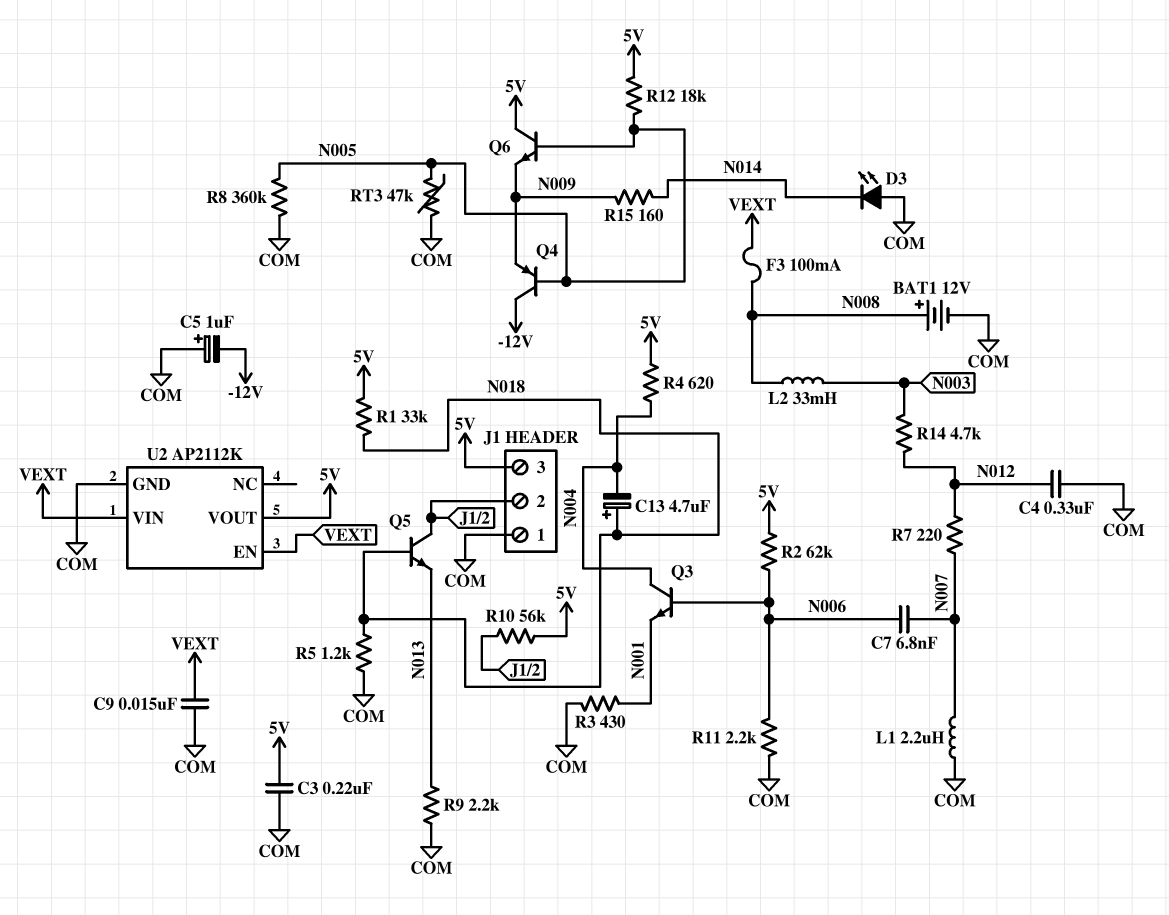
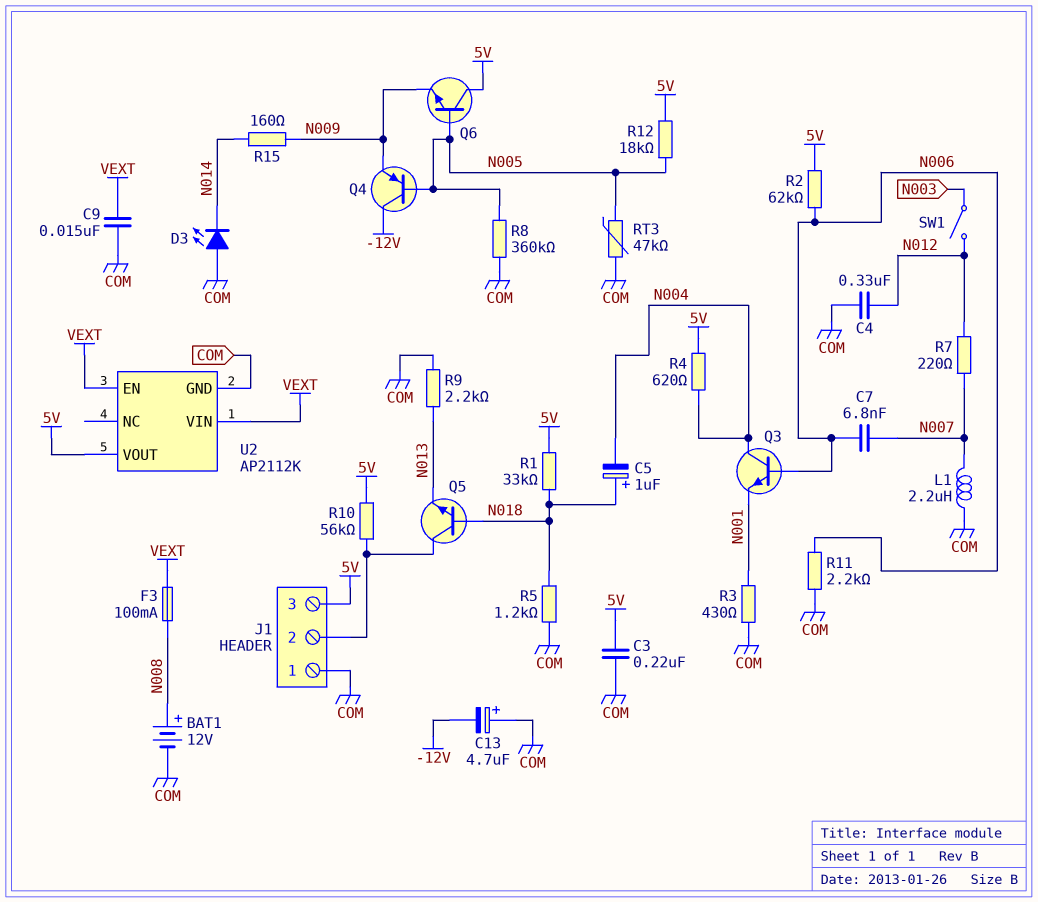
C5: 1uF (plus COM, minus -12V) -> 1uF (plus N018, minus N004)
C13: 4.7uF (plus N018, minus N004) -> 4.7uF (plus COM, minus -12V)
L2: 33mH (N003, N008) -> none
R14: 4.7k (N003, N012) -> none
SW1: none -> switch (N003, N012)

